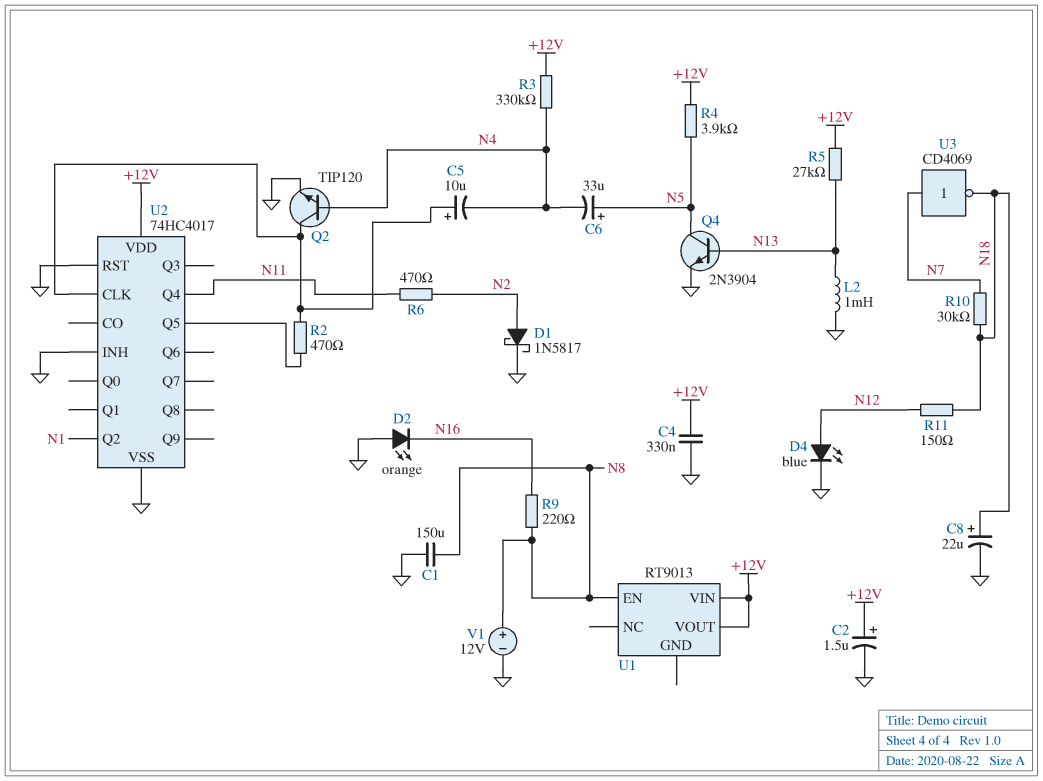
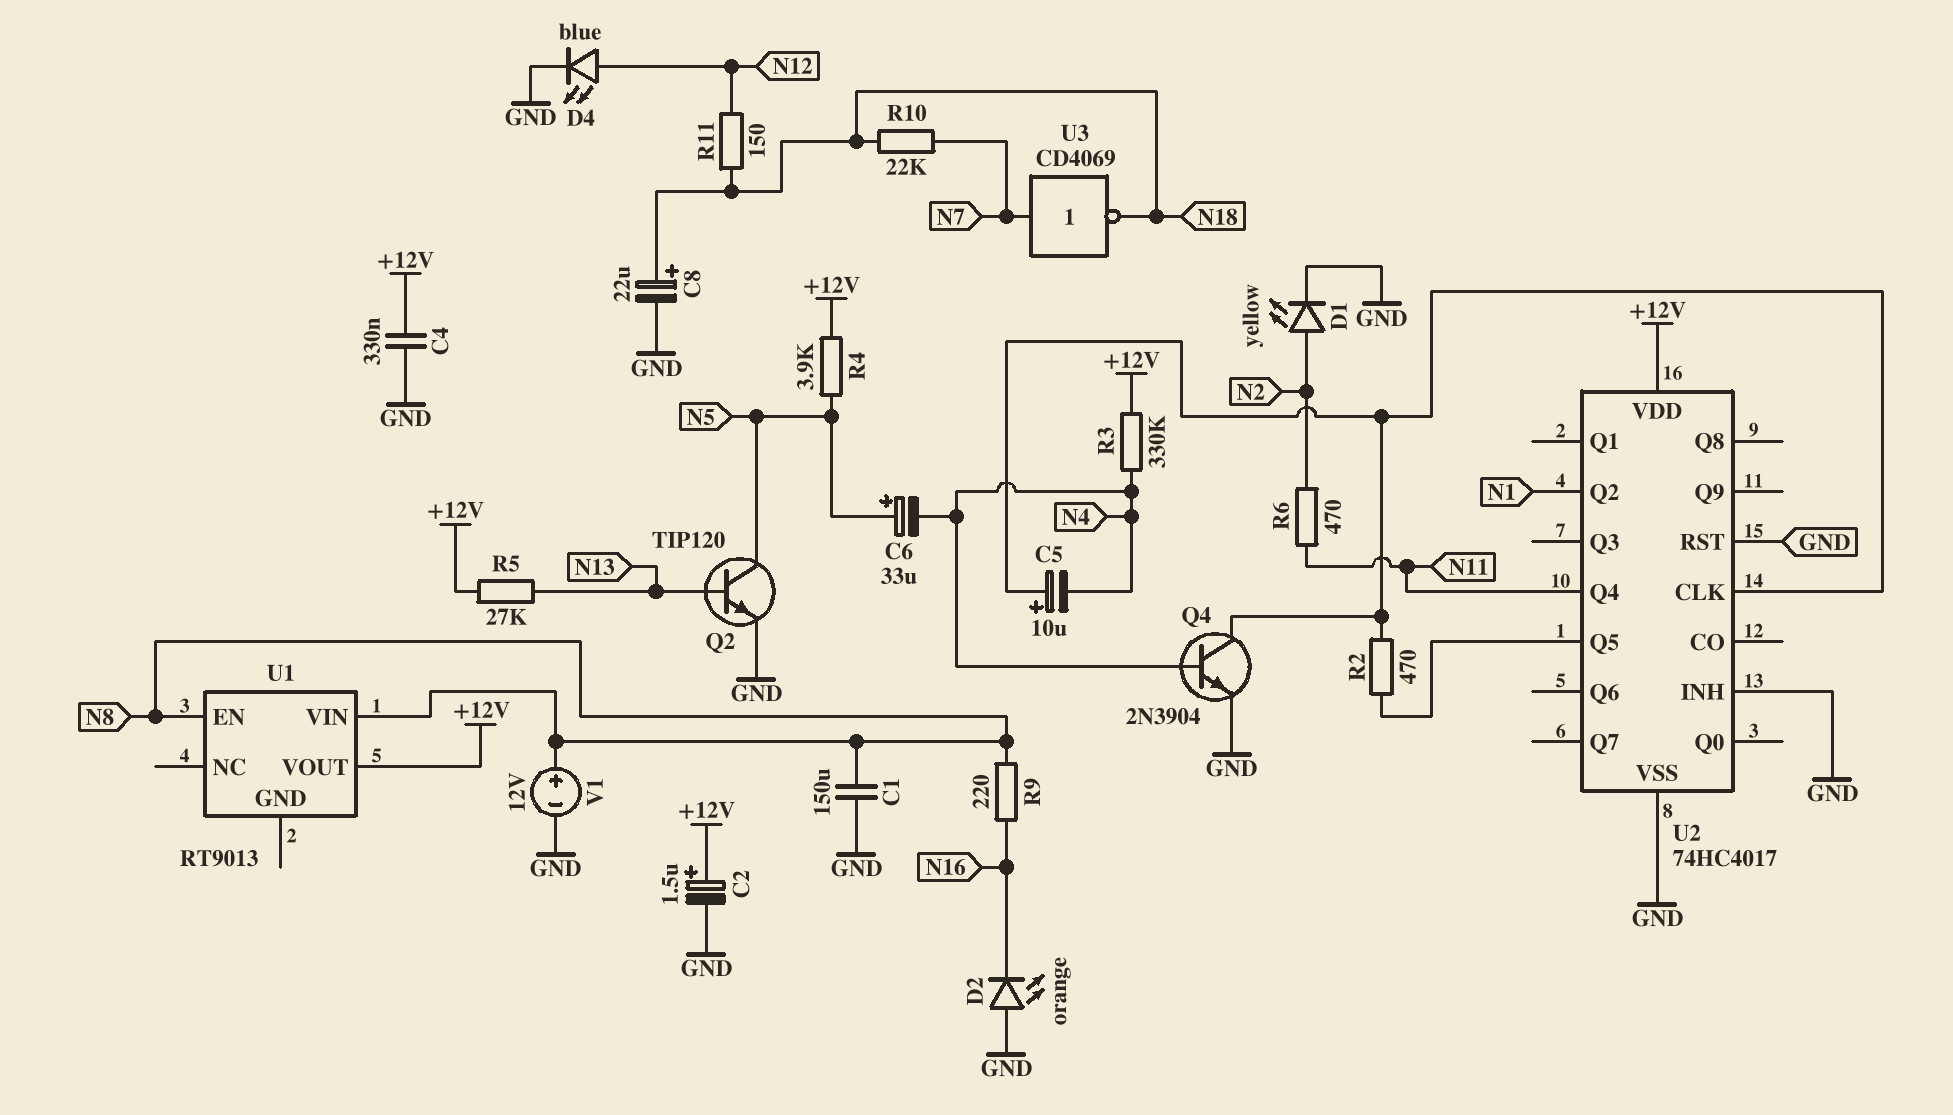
D1: schottky 1N5817 (A N2, K GND) -> LED yellow (A N2, K GND)
L2: 1mH (GND, N13) -> none
Q2: NPN TIP120 (B N4, C U2/CLK, E GND) -> NPN TIP120 (B N13, C N5, E GND)
Q4: NPN 2N3904 (B N13, C N5, E GND) -> NPN 2N3904 (B N4, C U2/CLK, E GND)
R10: 30k (N7, N18) -> 22k (N7, N18)
U1 pin VIN: +12V -> N8

